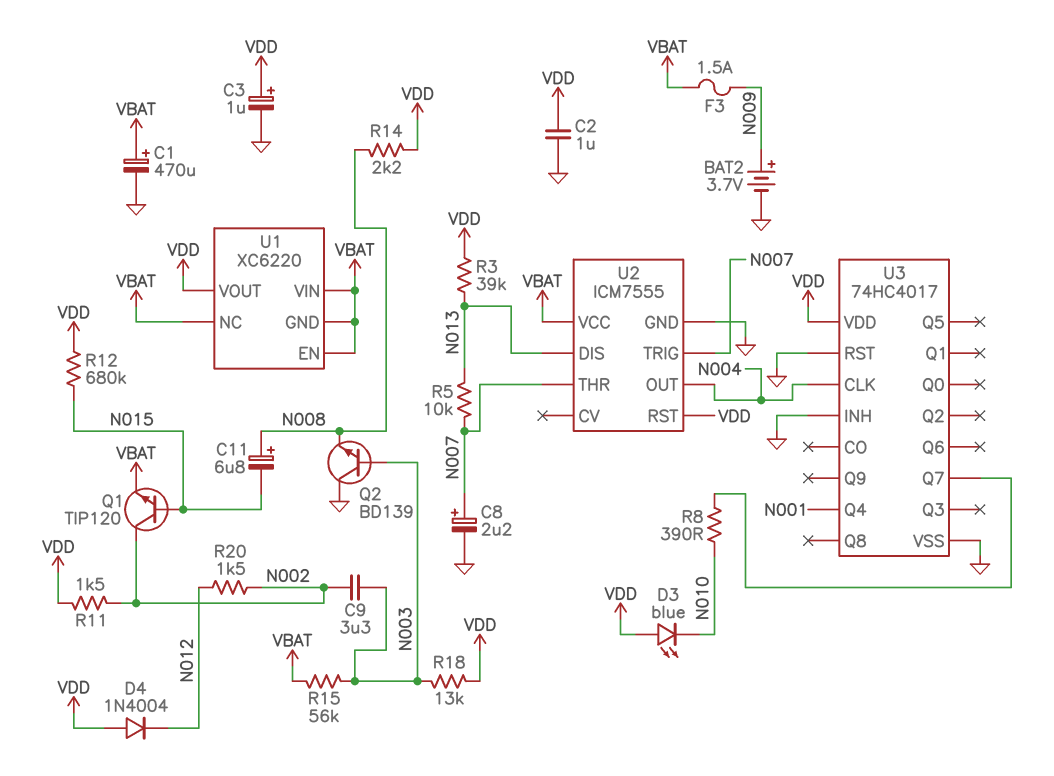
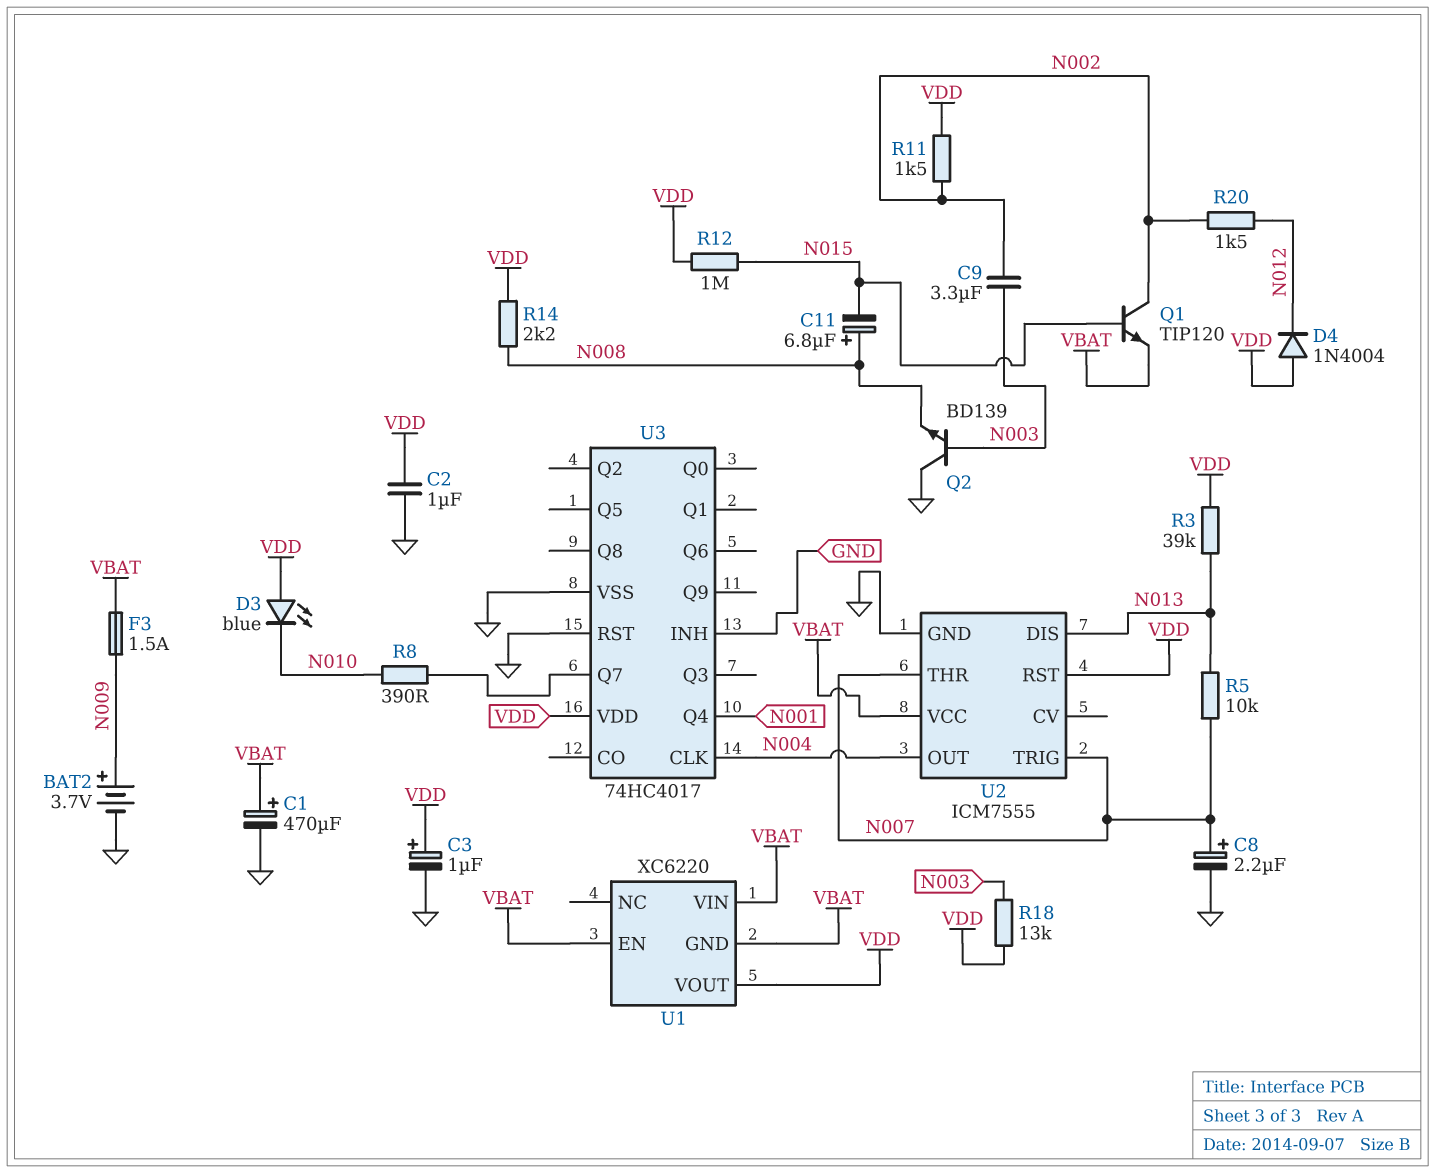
R12: 680k (N015, VDD) -> 1M (N015, VDD)
R15: 56k (N003, VBAT) -> none
U1 pin NC: VBAT -> none

